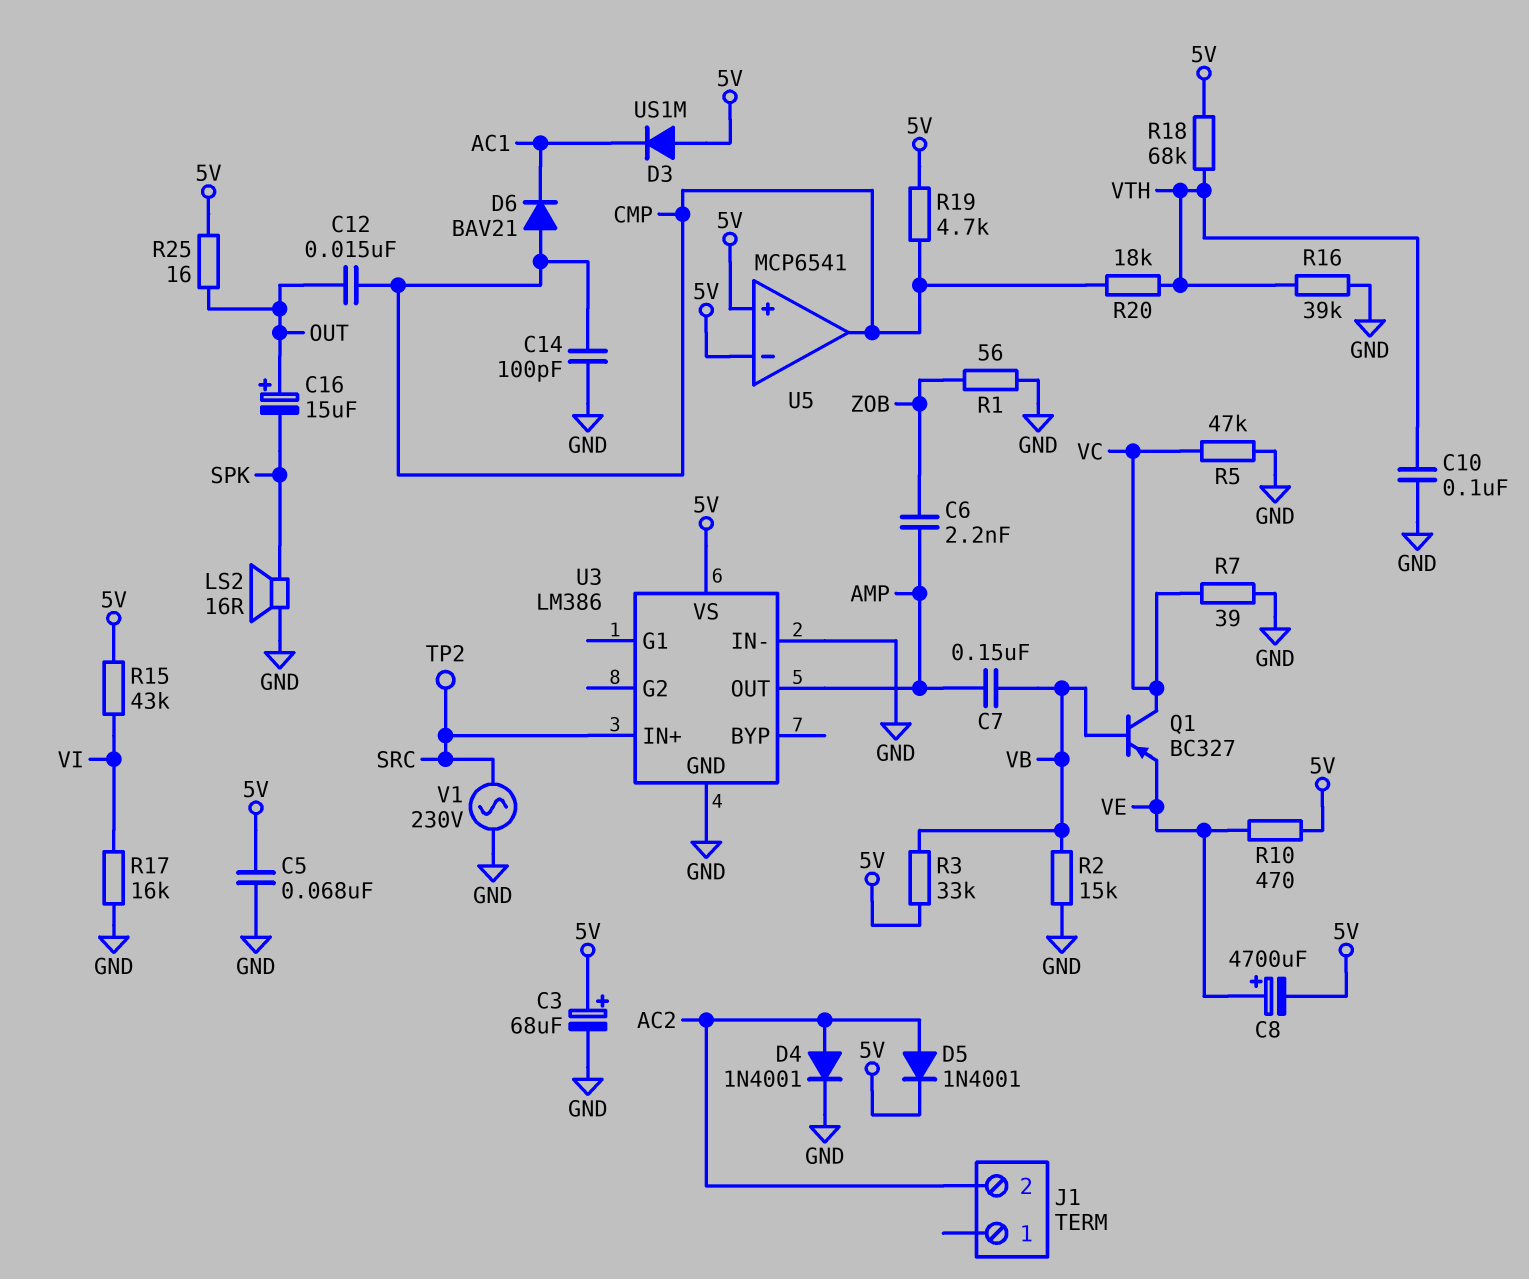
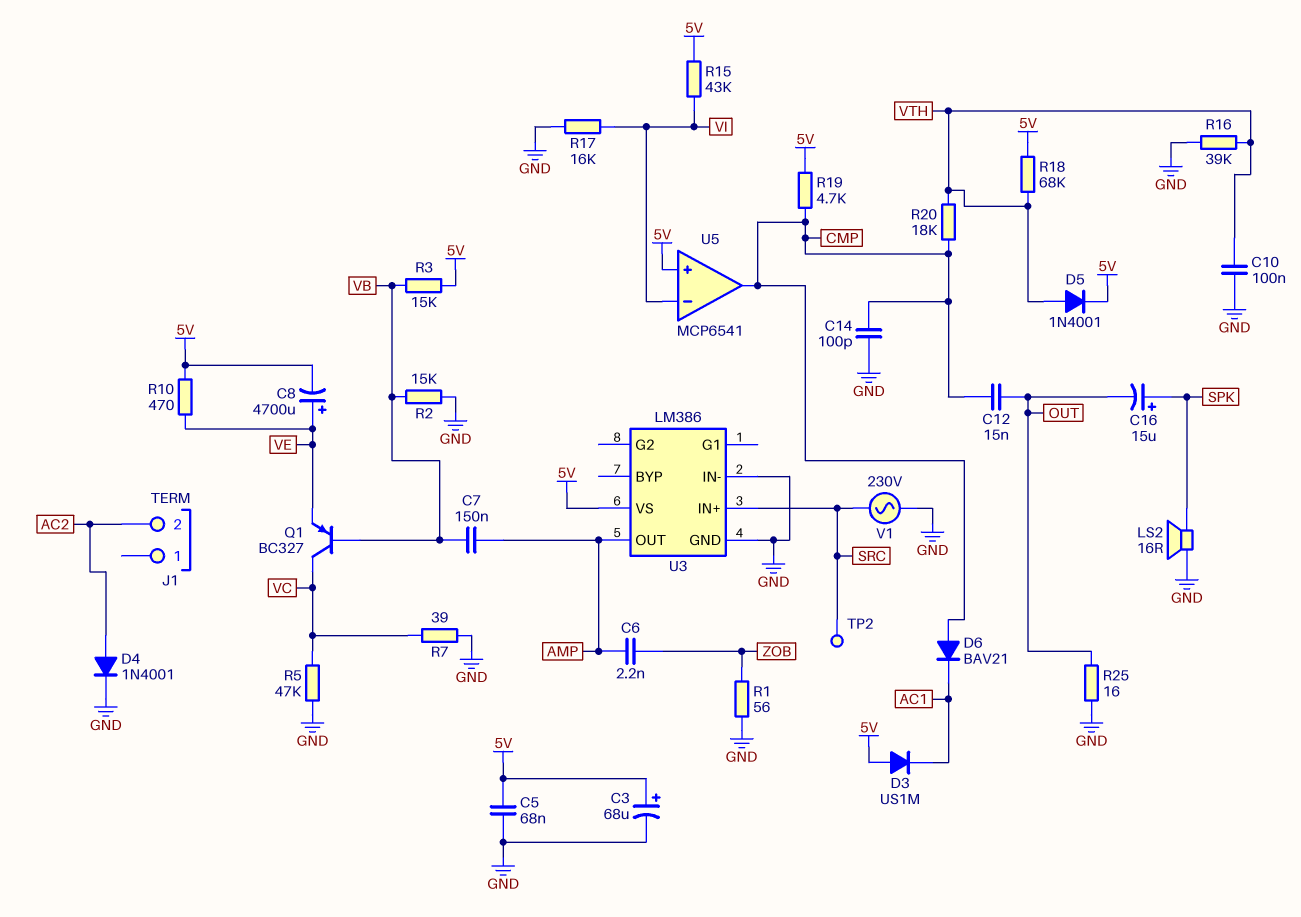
C16: 15uF (plus OUT, minus SPK) -> 15uF (plus SPK, minus OUT)
D5: diode 1N4001 (A AC2, K 5V) -> diode 1N4001 (A VTH, K 5V)
R3: 33k (5V, VB) -> 15k (5V, VB)
R25: 16 (5V, OUT) -> 16 (GND, OUT)
U5 pin in-: 5V -> VI

